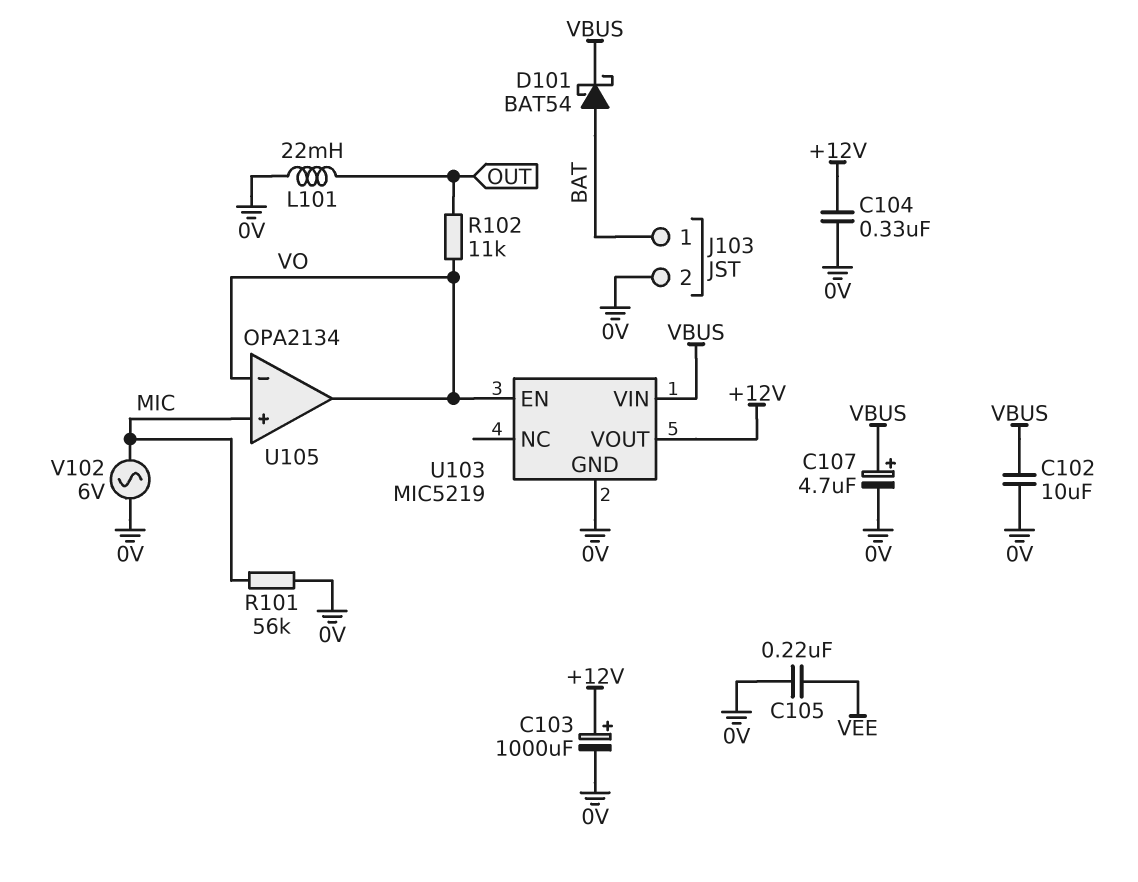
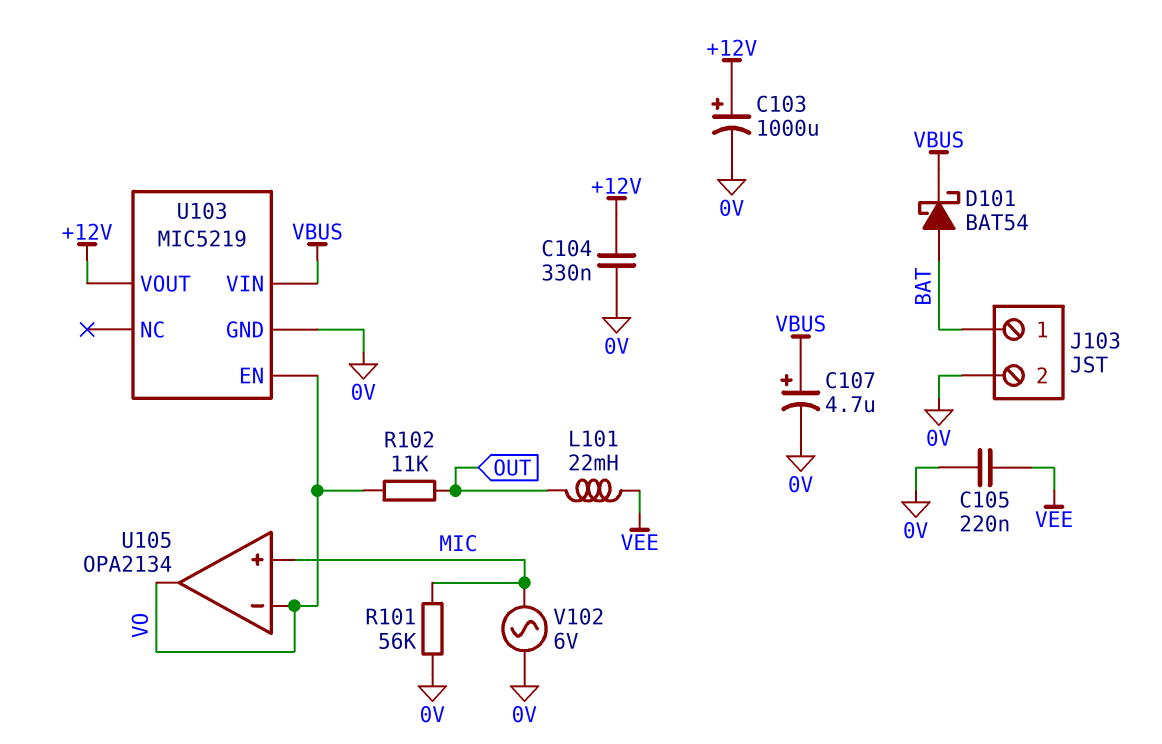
C102: 10uF (0V, VBUS) -> none
L101: 22mH (0V, OUT) -> 22mH (OUT, VEE)

